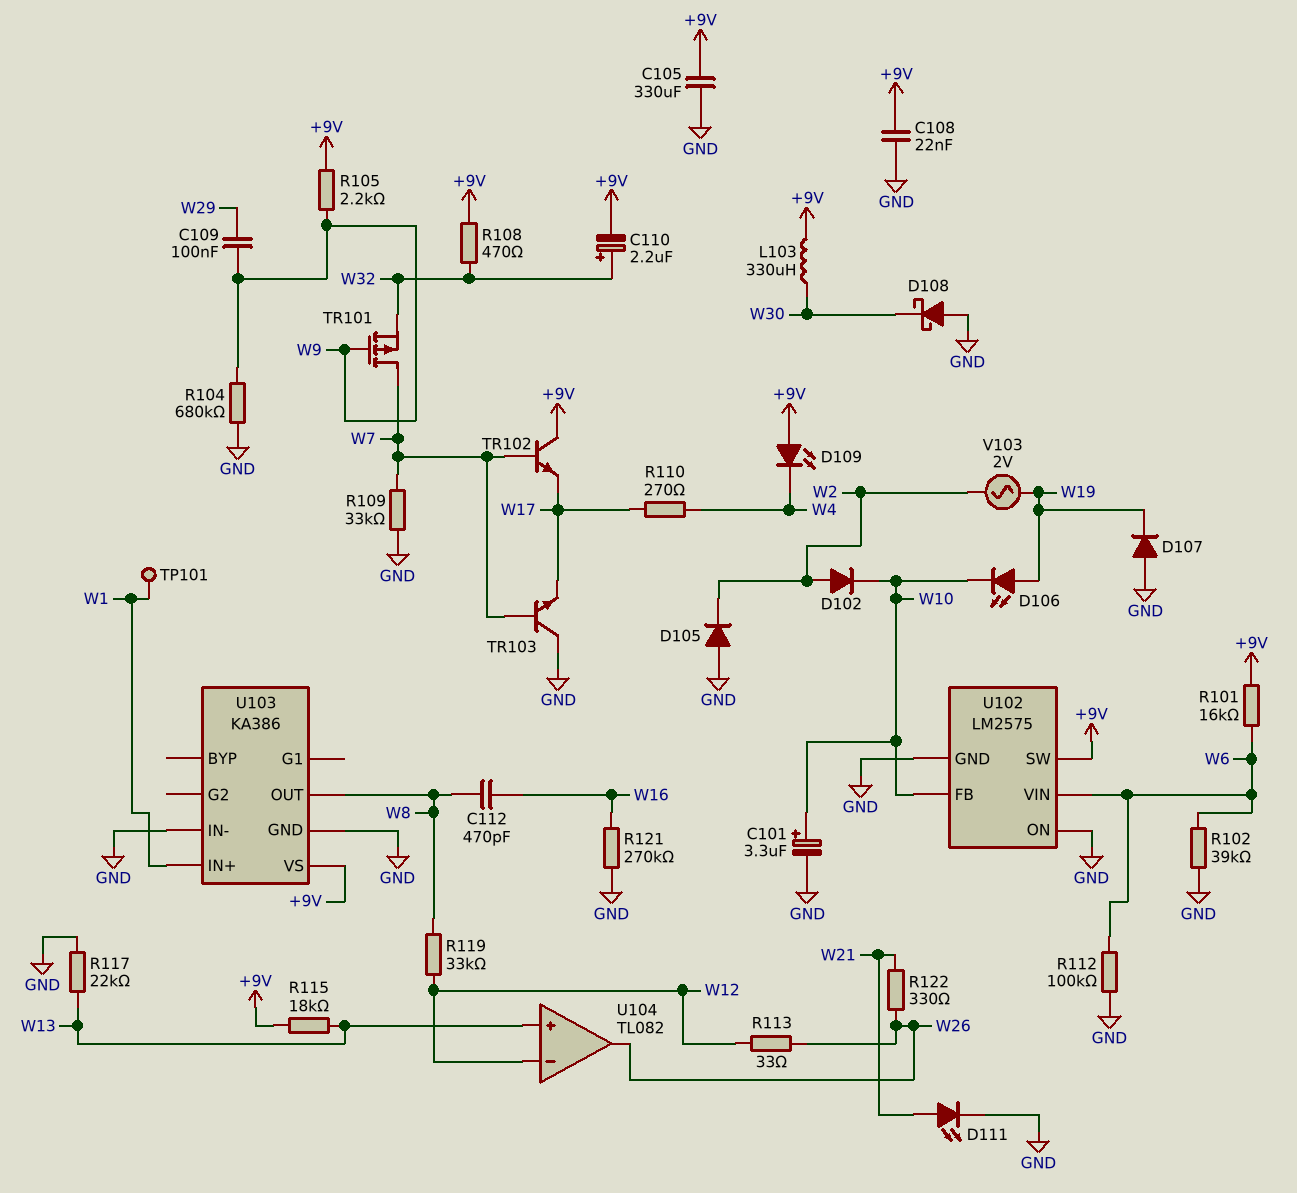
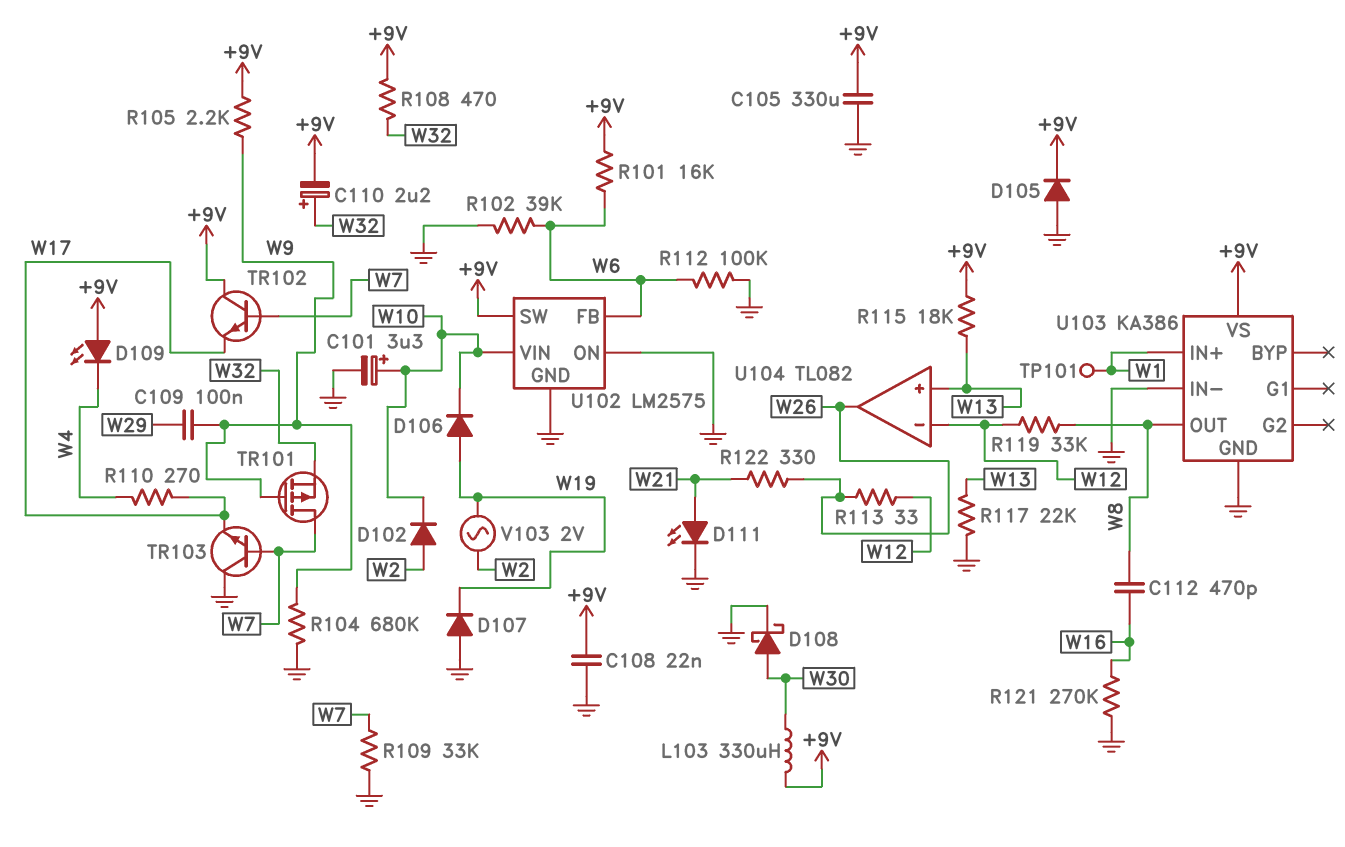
D105: diode (A GND, K W2) -> diode (A GND, K +9V)
D106: LED (A W19, K W10) -> diode (A W19, K W10)
D108: schottky (A GND, K W30) -> schottky (A W30, K GND)
U102 pin FB: W10 -> W6
U102 pin VIN: W6 -> W10

